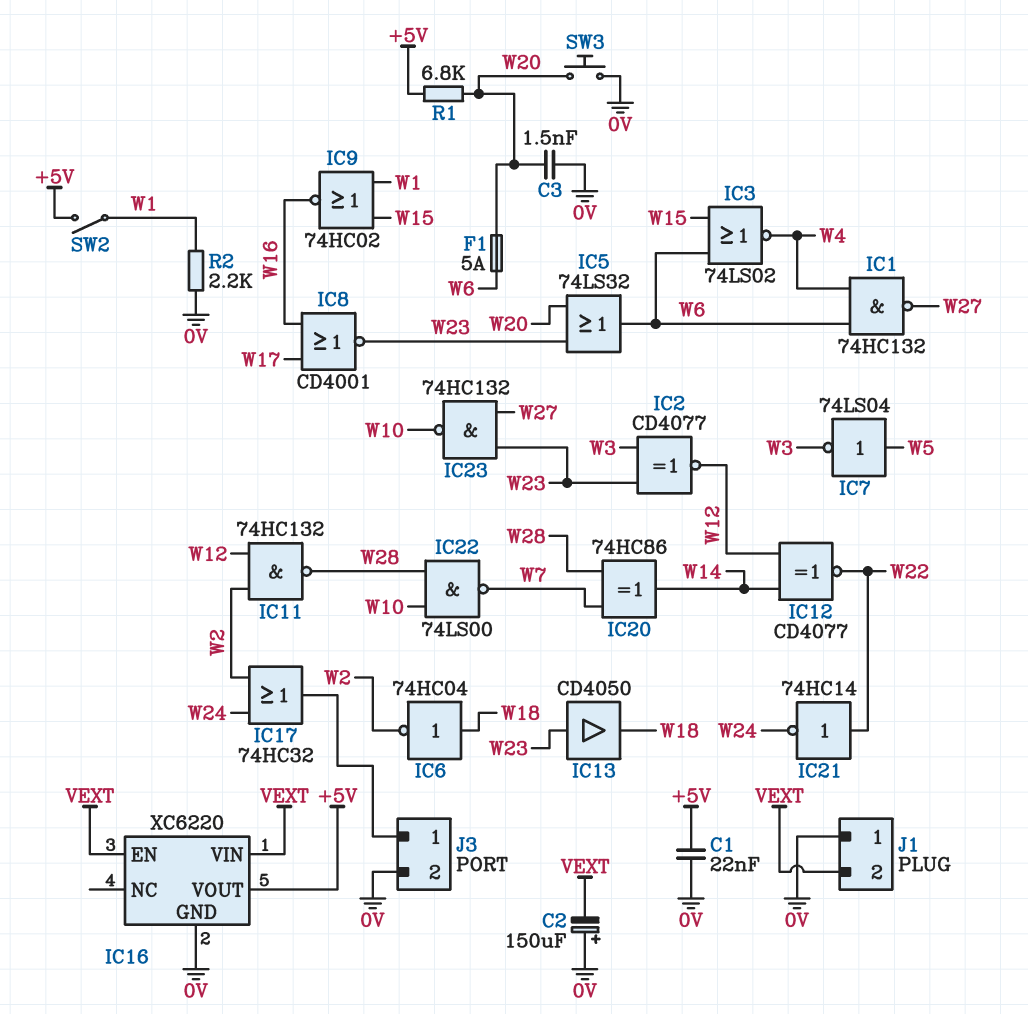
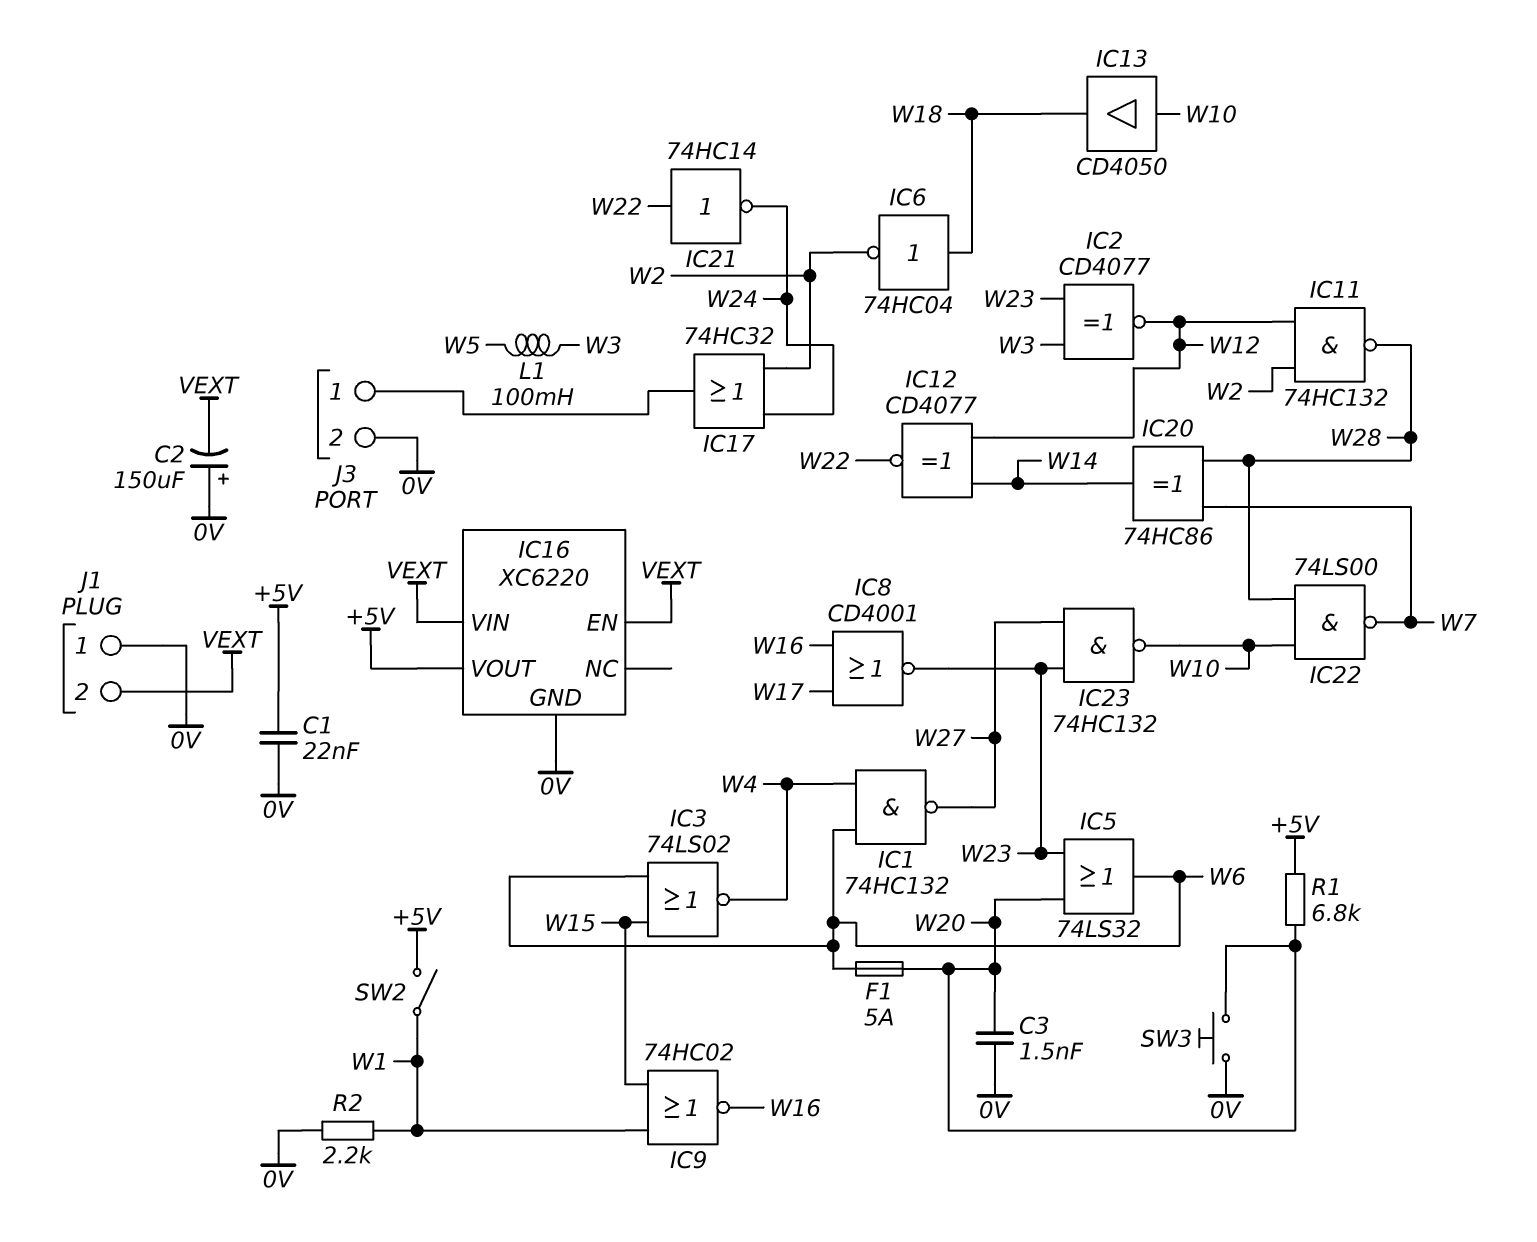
IC7: NOT 74LS04 (in W5, out W3) -> none
IC13: buffer CD4050 (in W23, out W18) -> buffer CD4050 (in W10, out W18)
L1: none -> 100mH (W3, W5)

